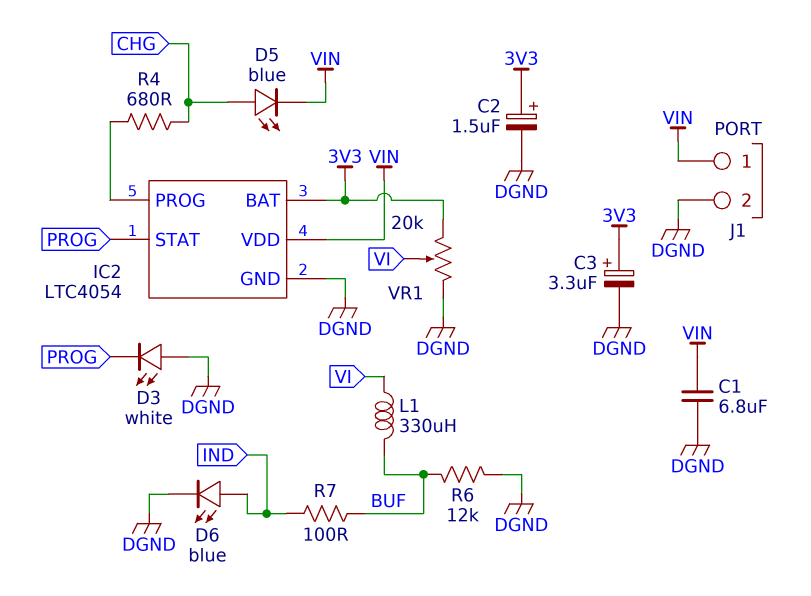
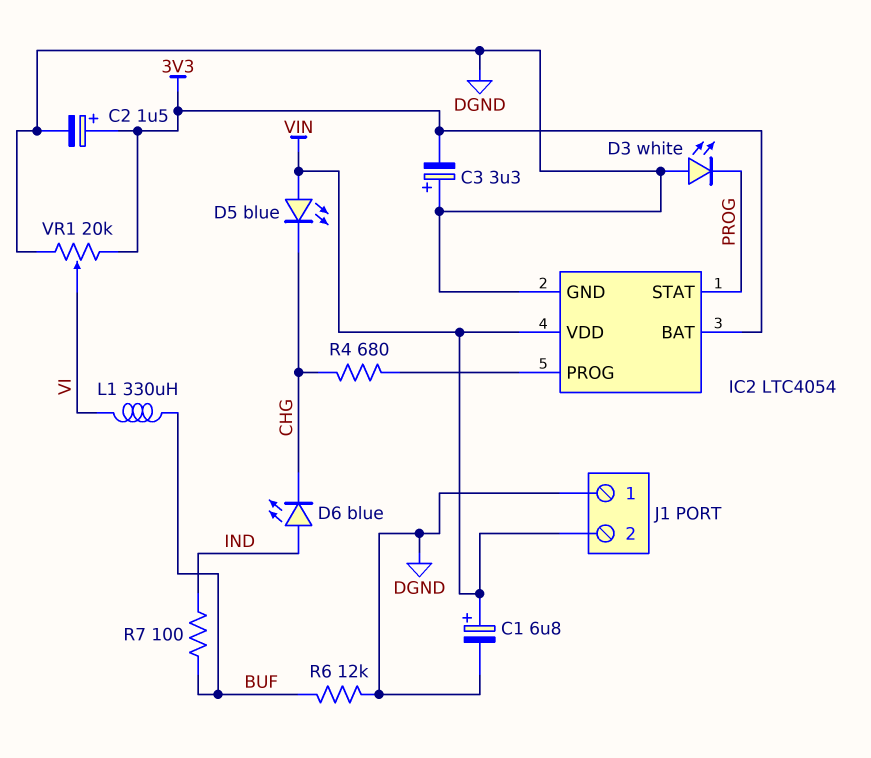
C1: 6.8uF (DGND, VIN) -> 6.8uF (plus VIN, minus DGND)
C3: 3.3uF (plus 3V3, minus DGND) -> 3.3uF (plus DGND, minus 3V3)
D5: LED blue (A CHG, K VIN) -> LED blue (A VIN, K CHG)
D6: LED blue (A IND, K DGND) -> LED blue (A IND, K CHG)
J1 pin 1: VIN -> DGND
J1 pin 2: DGND -> VIN

